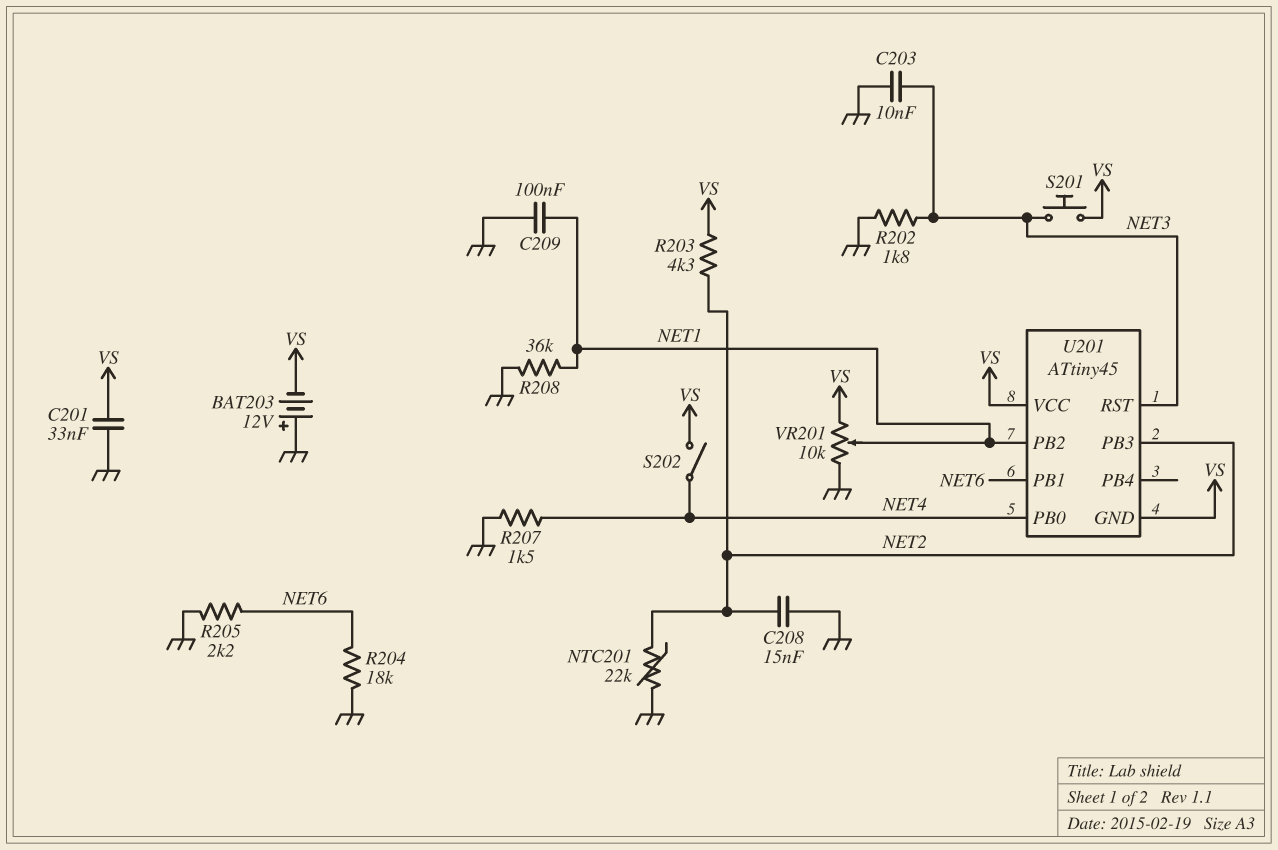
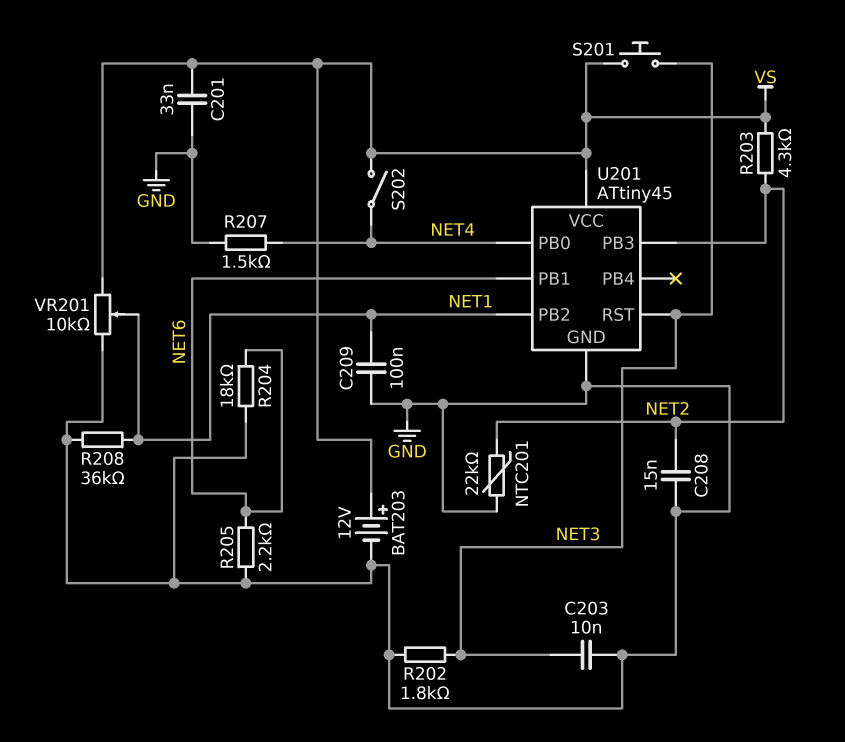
BAT203: 12V (plus GND, minus VS) -> 12V (plus VS, minus GND)
U201 pin GND: VS -> GND

